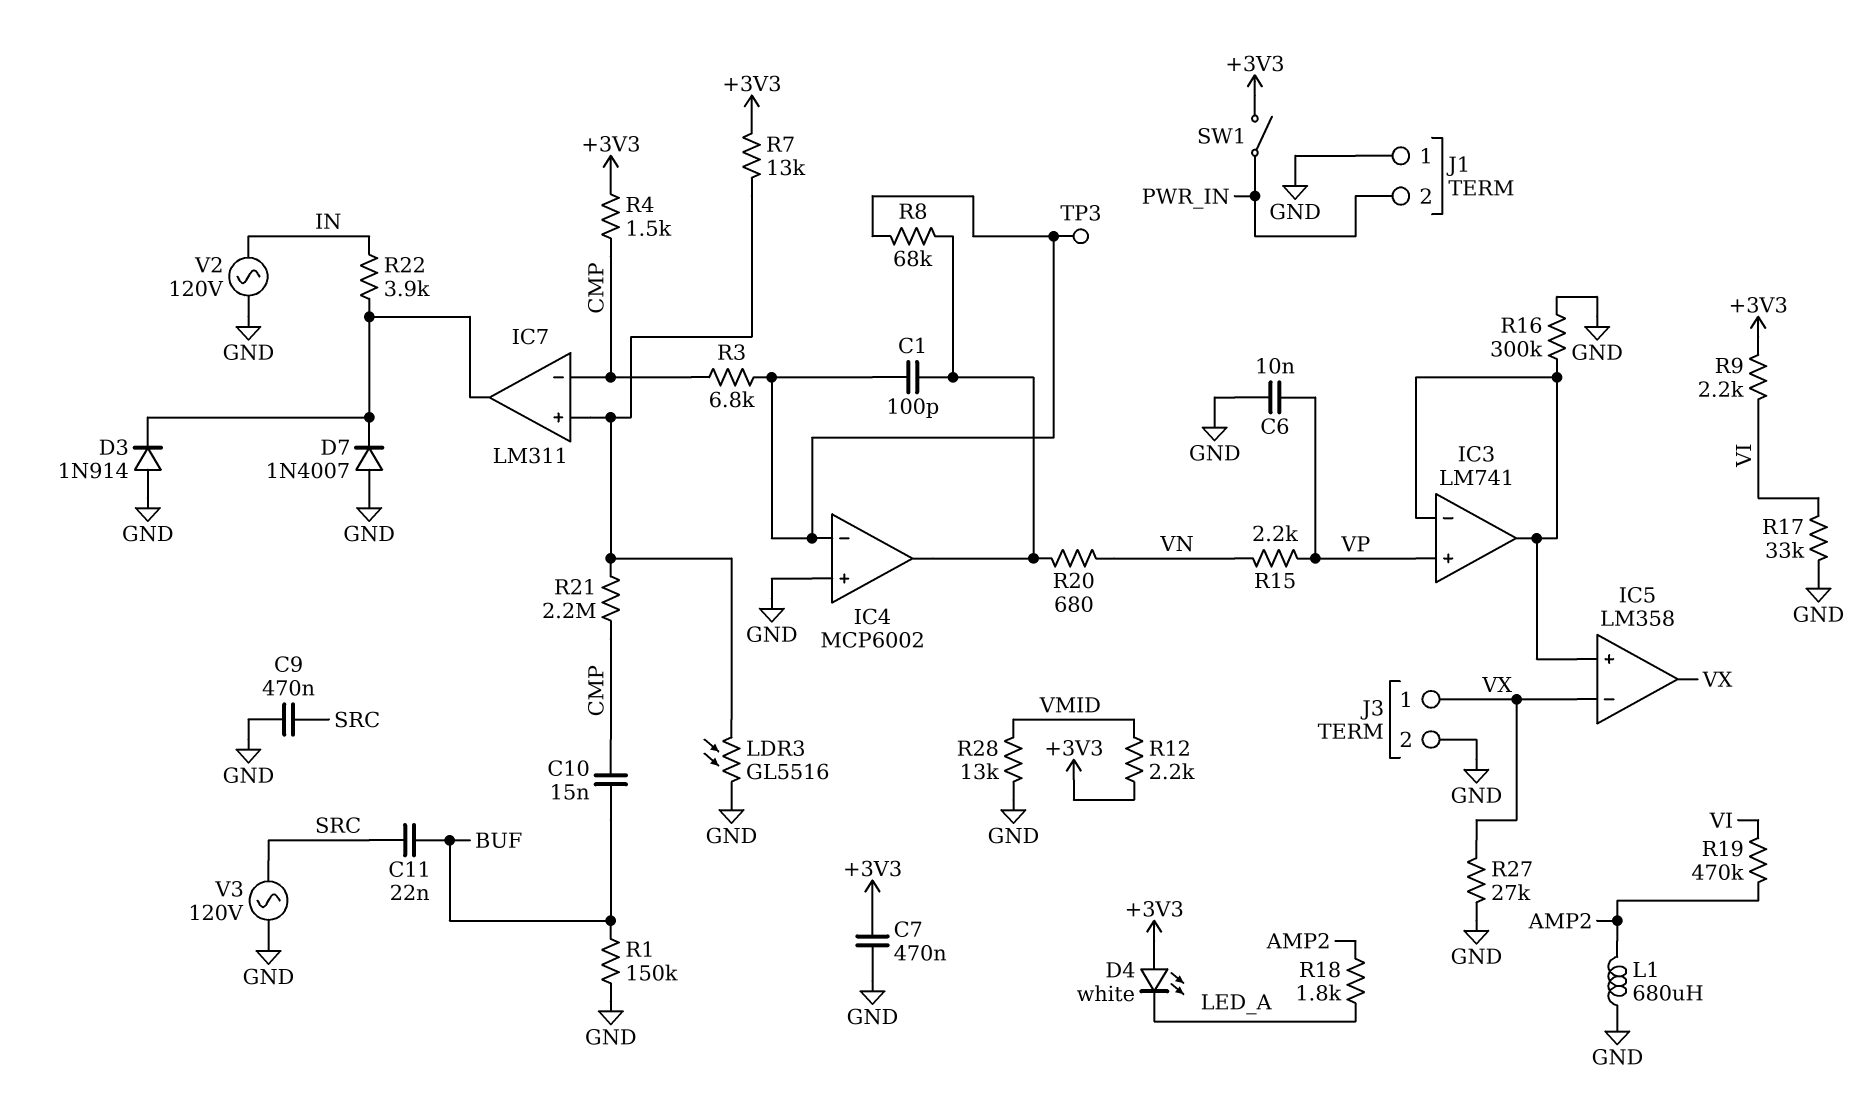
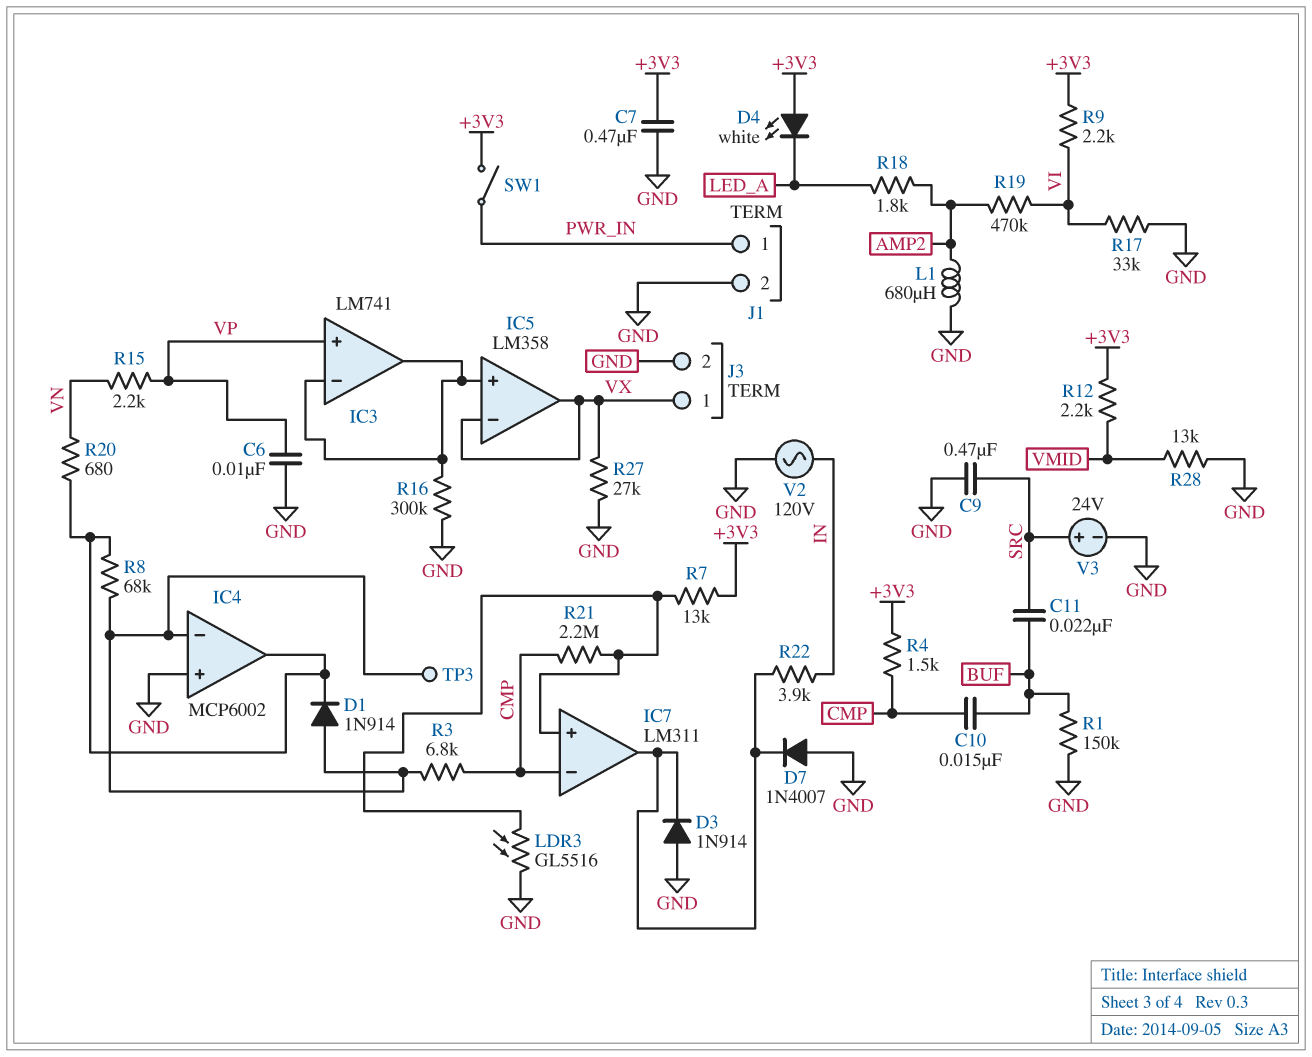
C1: 100pF (IC4/in-, IC4/out) -> none
D1: none -> diode 1N914 (A IC4/in-, K IC4/out)
J1 pin 1: GND -> PWR_IN
J1 pin 2: PWR_IN -> GND
V3: AC 120V (GND, SRC) -> 24V (plus SRC, minus GND)

